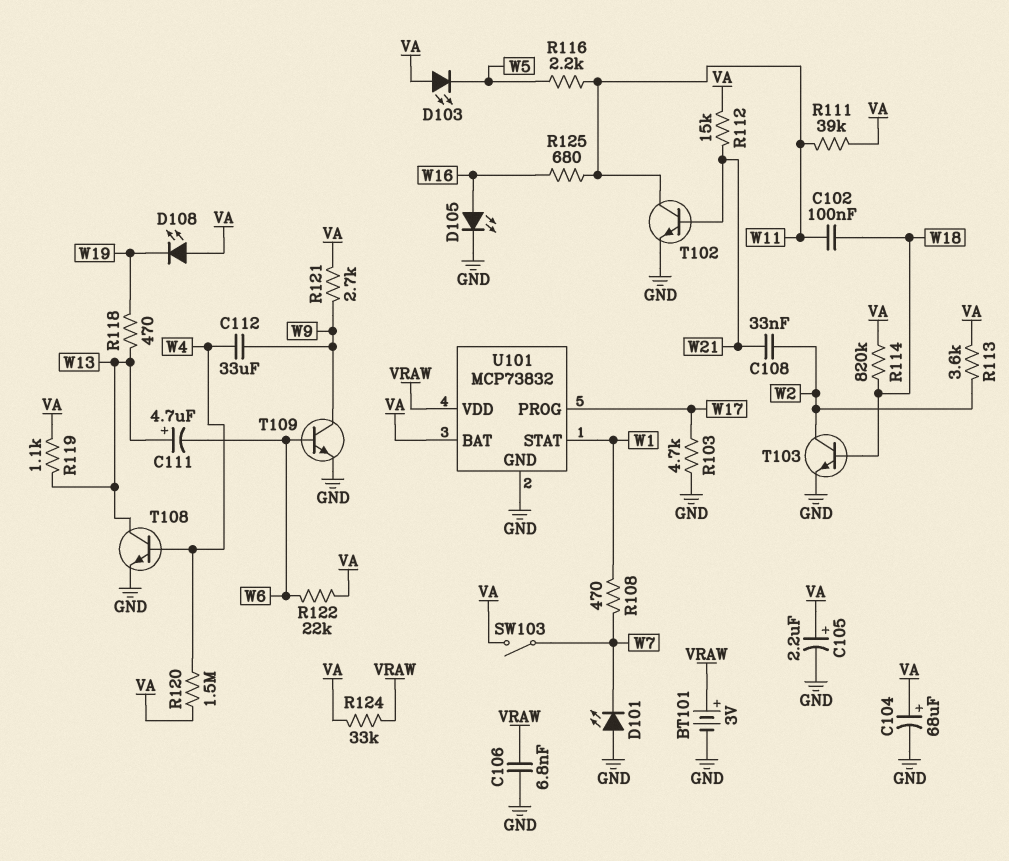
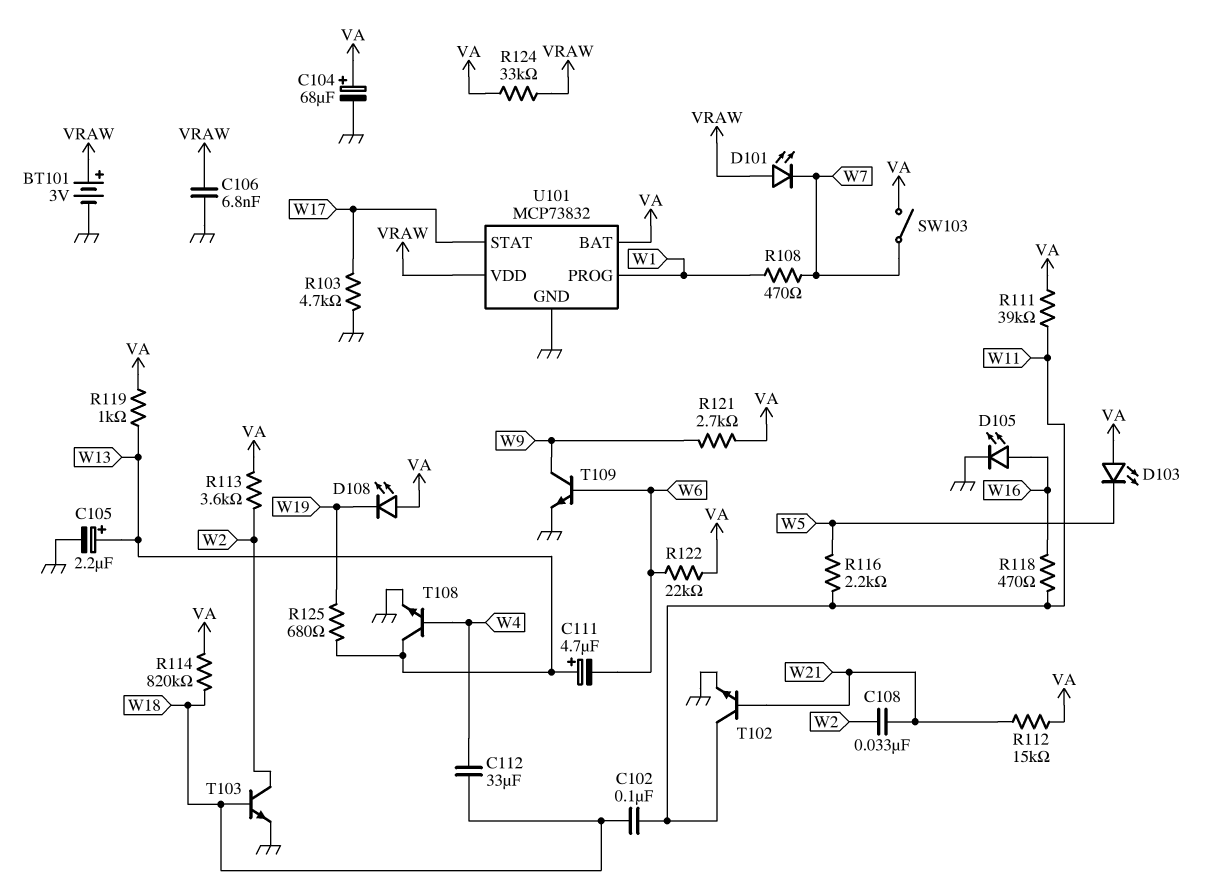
C105: 2.2uF (plus VA, minus GND) -> 2.2uF (plus W13, minus GND)
C112: 33uF (W4, W9) -> 33uF (W4, W18)
D101: LED (A GND, K W7) -> LED (A VRAW, K W7)
R118: 470 (W13, W19) -> 470 (W11, W16)
R119: 1.1k (VA, W13) -> 1k (VA, W13)
R120: 1.5M (VA, W4) -> none
R125: 680 (W11, W16) -> 680 (W13, W19)
U101 pin PROG: W17 -> W1
U101 pin STAT: W1 -> W17

